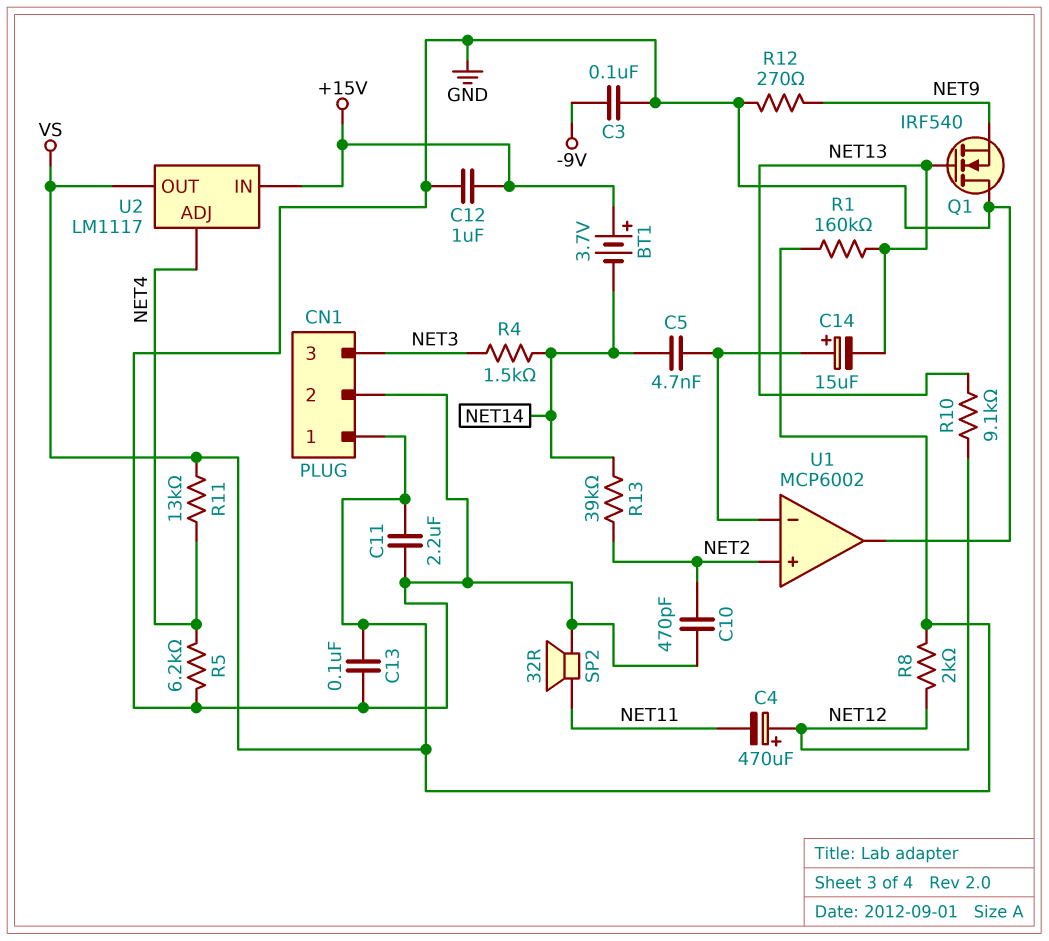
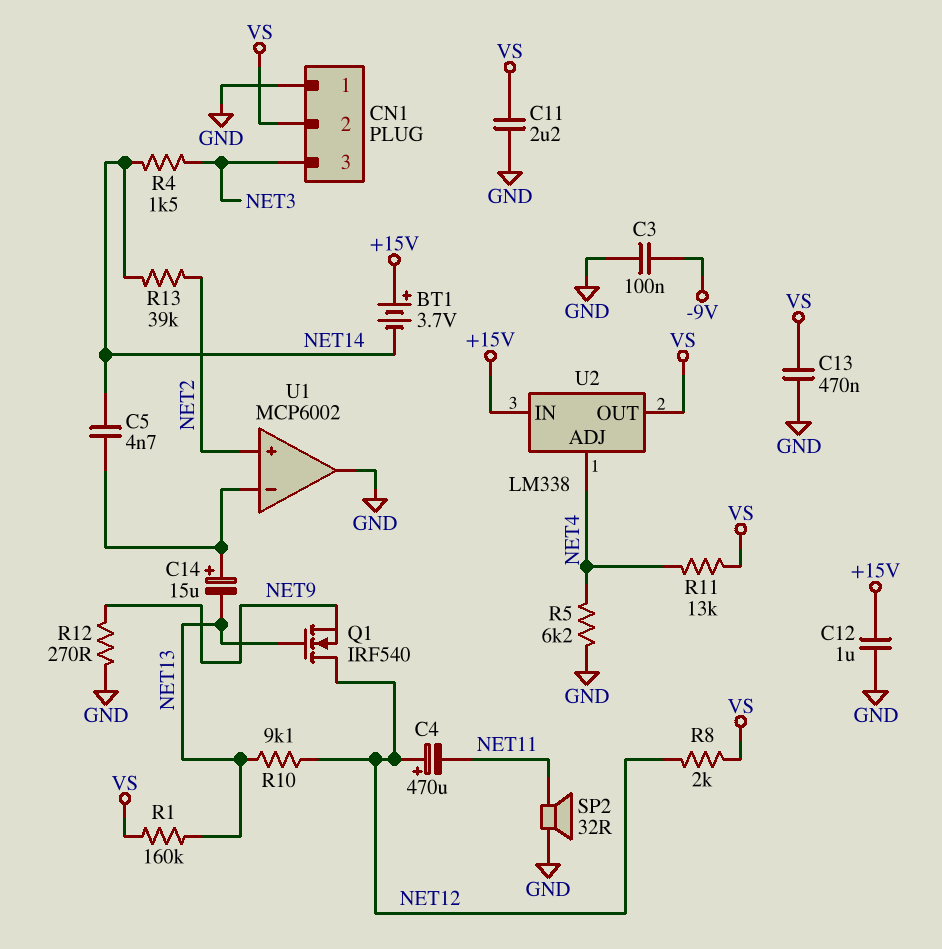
C10: 470pF (GND, NET2) -> none
C13: 100nF (GND, VS) -> 470nF (GND, VS)
CN1 pin 1: VS -> GND
CN1 pin 2: GND -> VS
Q1: NMOS IRF540 (G NET13, D GND, S NET9) -> NMOS IRF540 (G NET13, D NET12, S NET9)
U2: LM1117 -> LM338

